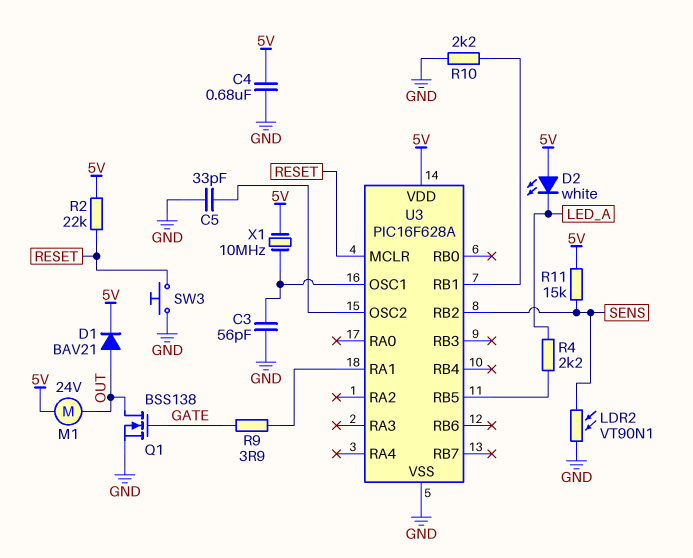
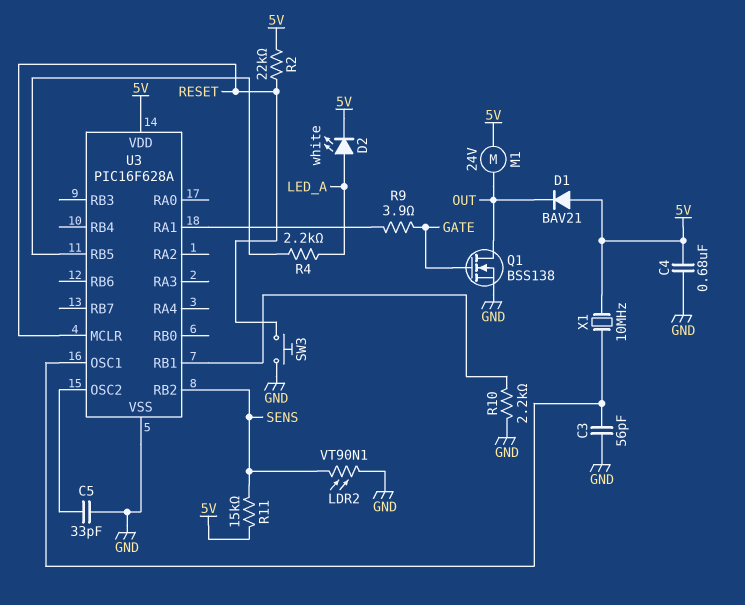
D1: diode BAV21 (A OUT, K 5V) -> diode BAV21 (A 5V, K OUT)
D2: LED white (A 5V, K LED_A) -> LED white (A LED_A, K 5V)

